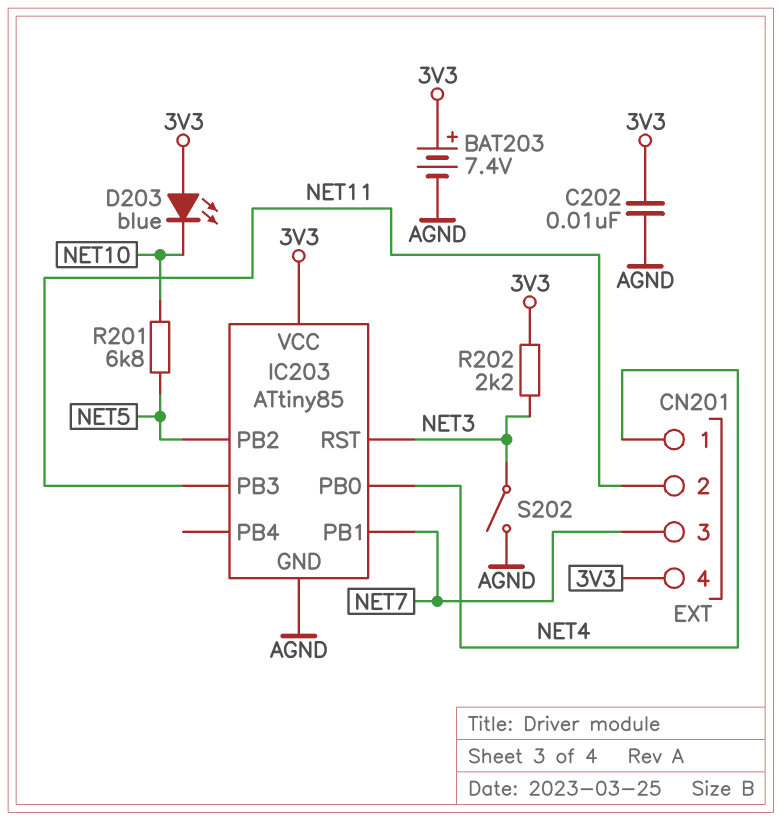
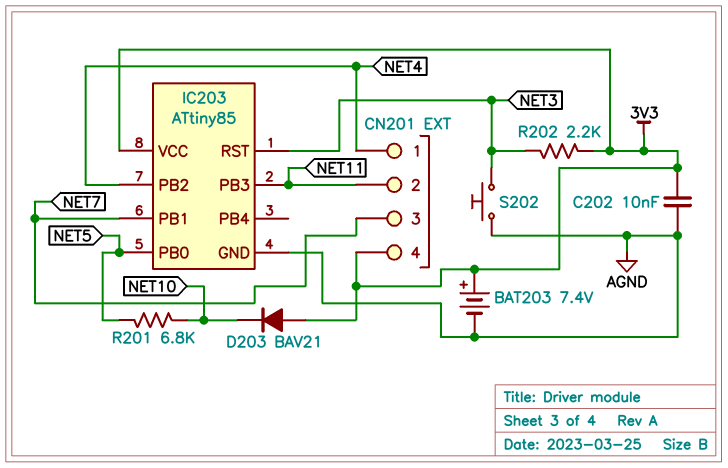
D203: LED blue (A 3V3, K NET10) -> diode BAV21 (A 3V3, K NET10)
IC203 pin PB0: NET4 -> NET5
IC203 pin PB2: NET5 -> NET4
S202: switch (AGND, NET3) -> button (AGND, NET3)

